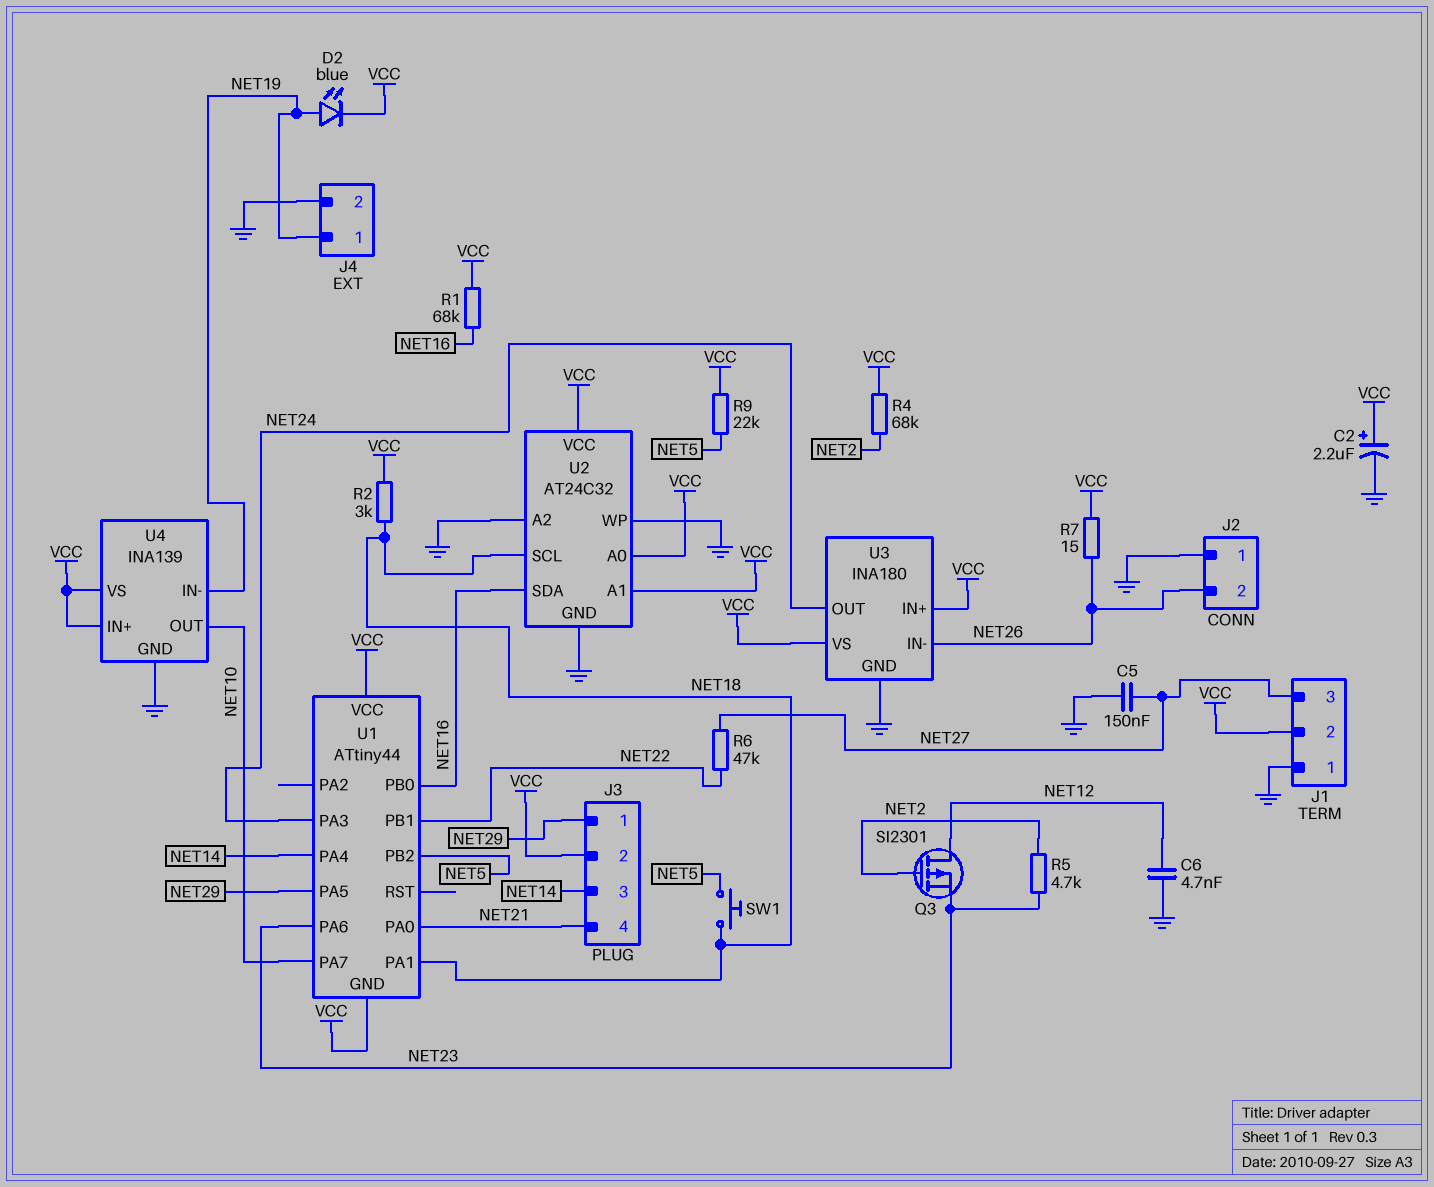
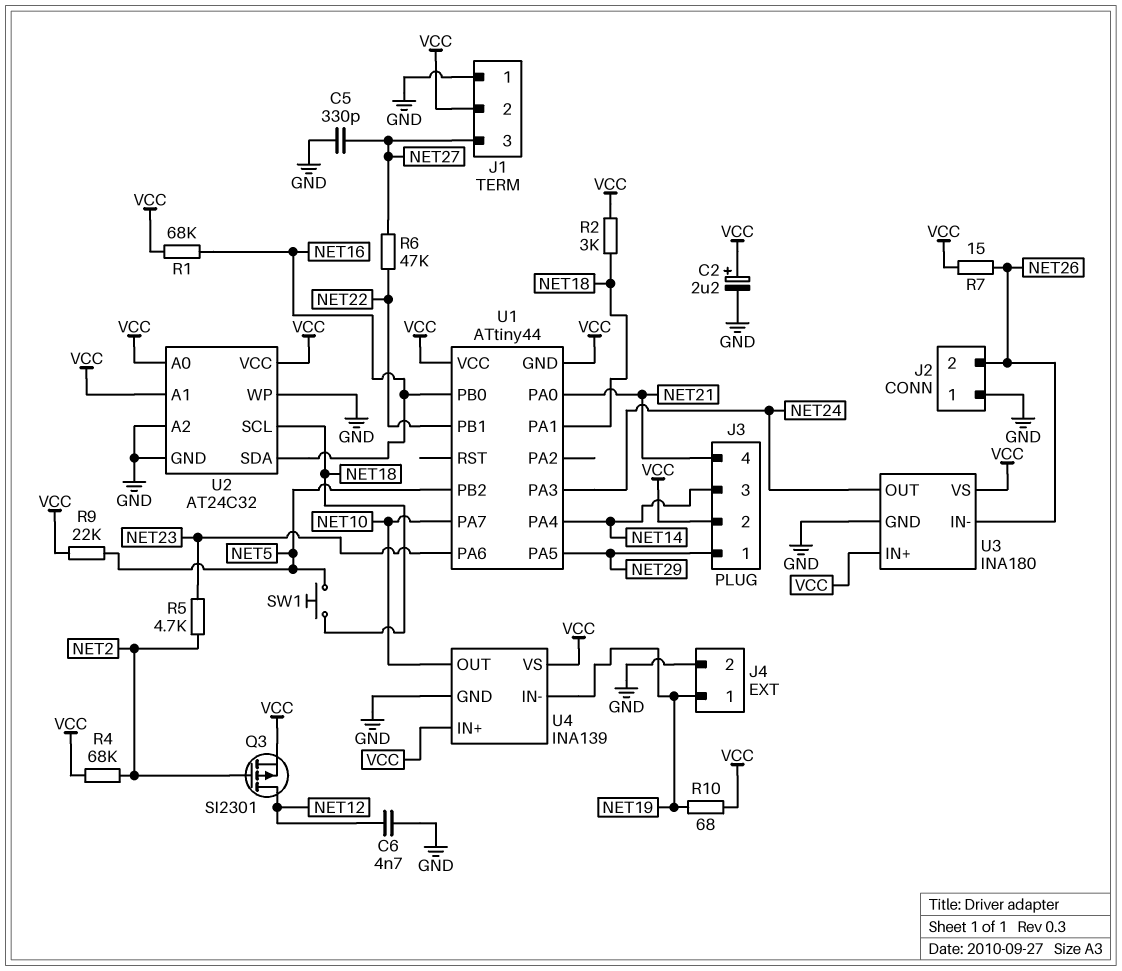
C5: 150nF (GND, NET27) -> 330pF (GND, NET27)
D2: LED blue (A NET19, K VCC) -> none
Q3: PMOS SI2301 (G NET2, D NET12, S NET23) -> PMOS SI2301 (G NET2, D NET12, S VCC)
R10: none -> 68 (NET19, VCC)

